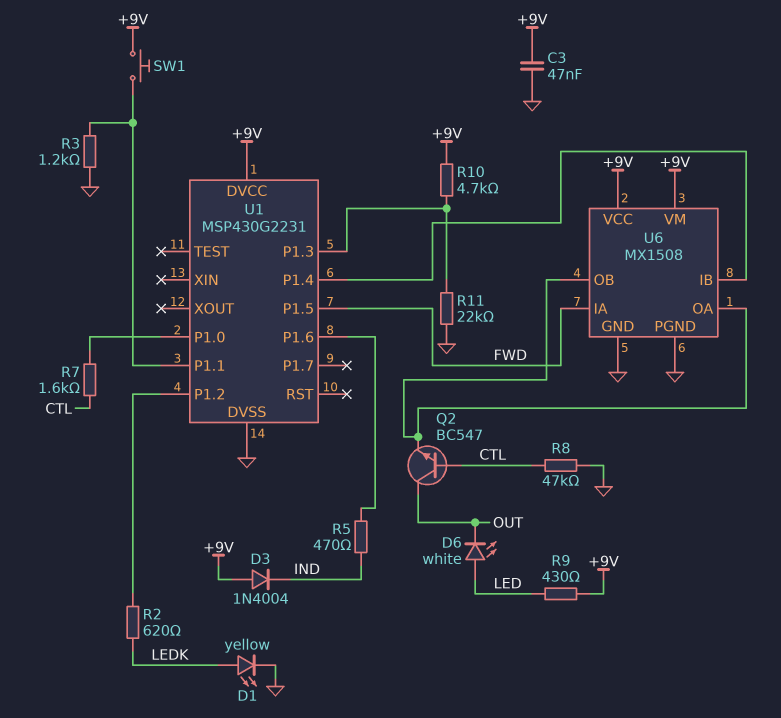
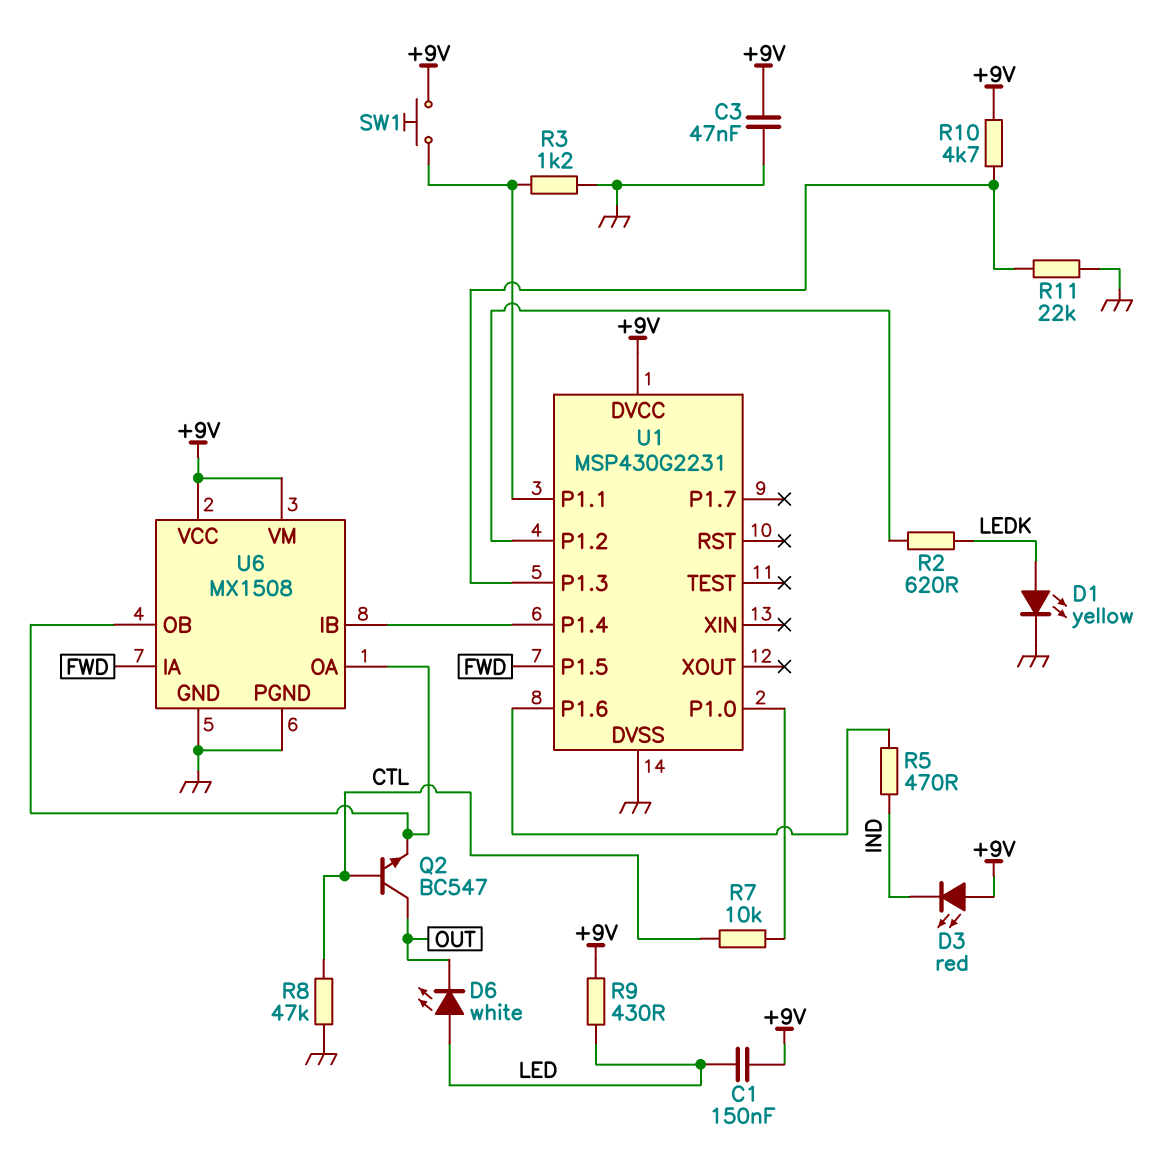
C1: none -> 150nF (+9V, LED)
D3: diode 1N4004 (A +9V, K IND) -> LED red (A +9V, K IND)
R7: 1.6k (CTL, U1/P1.0) -> 10k (CTL, U1/P1.0)

